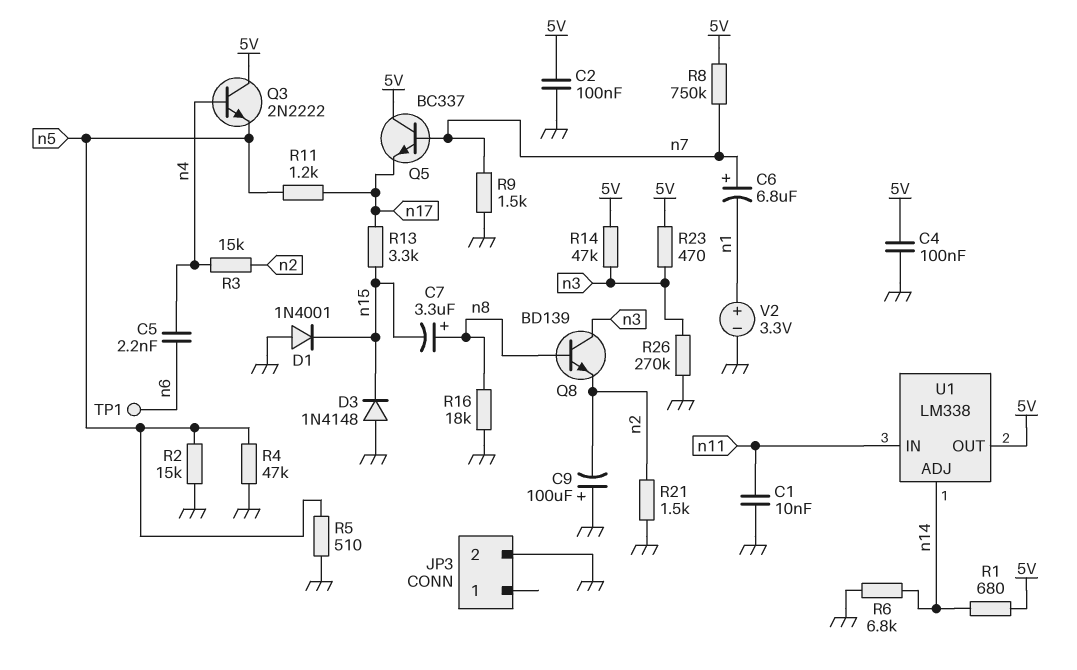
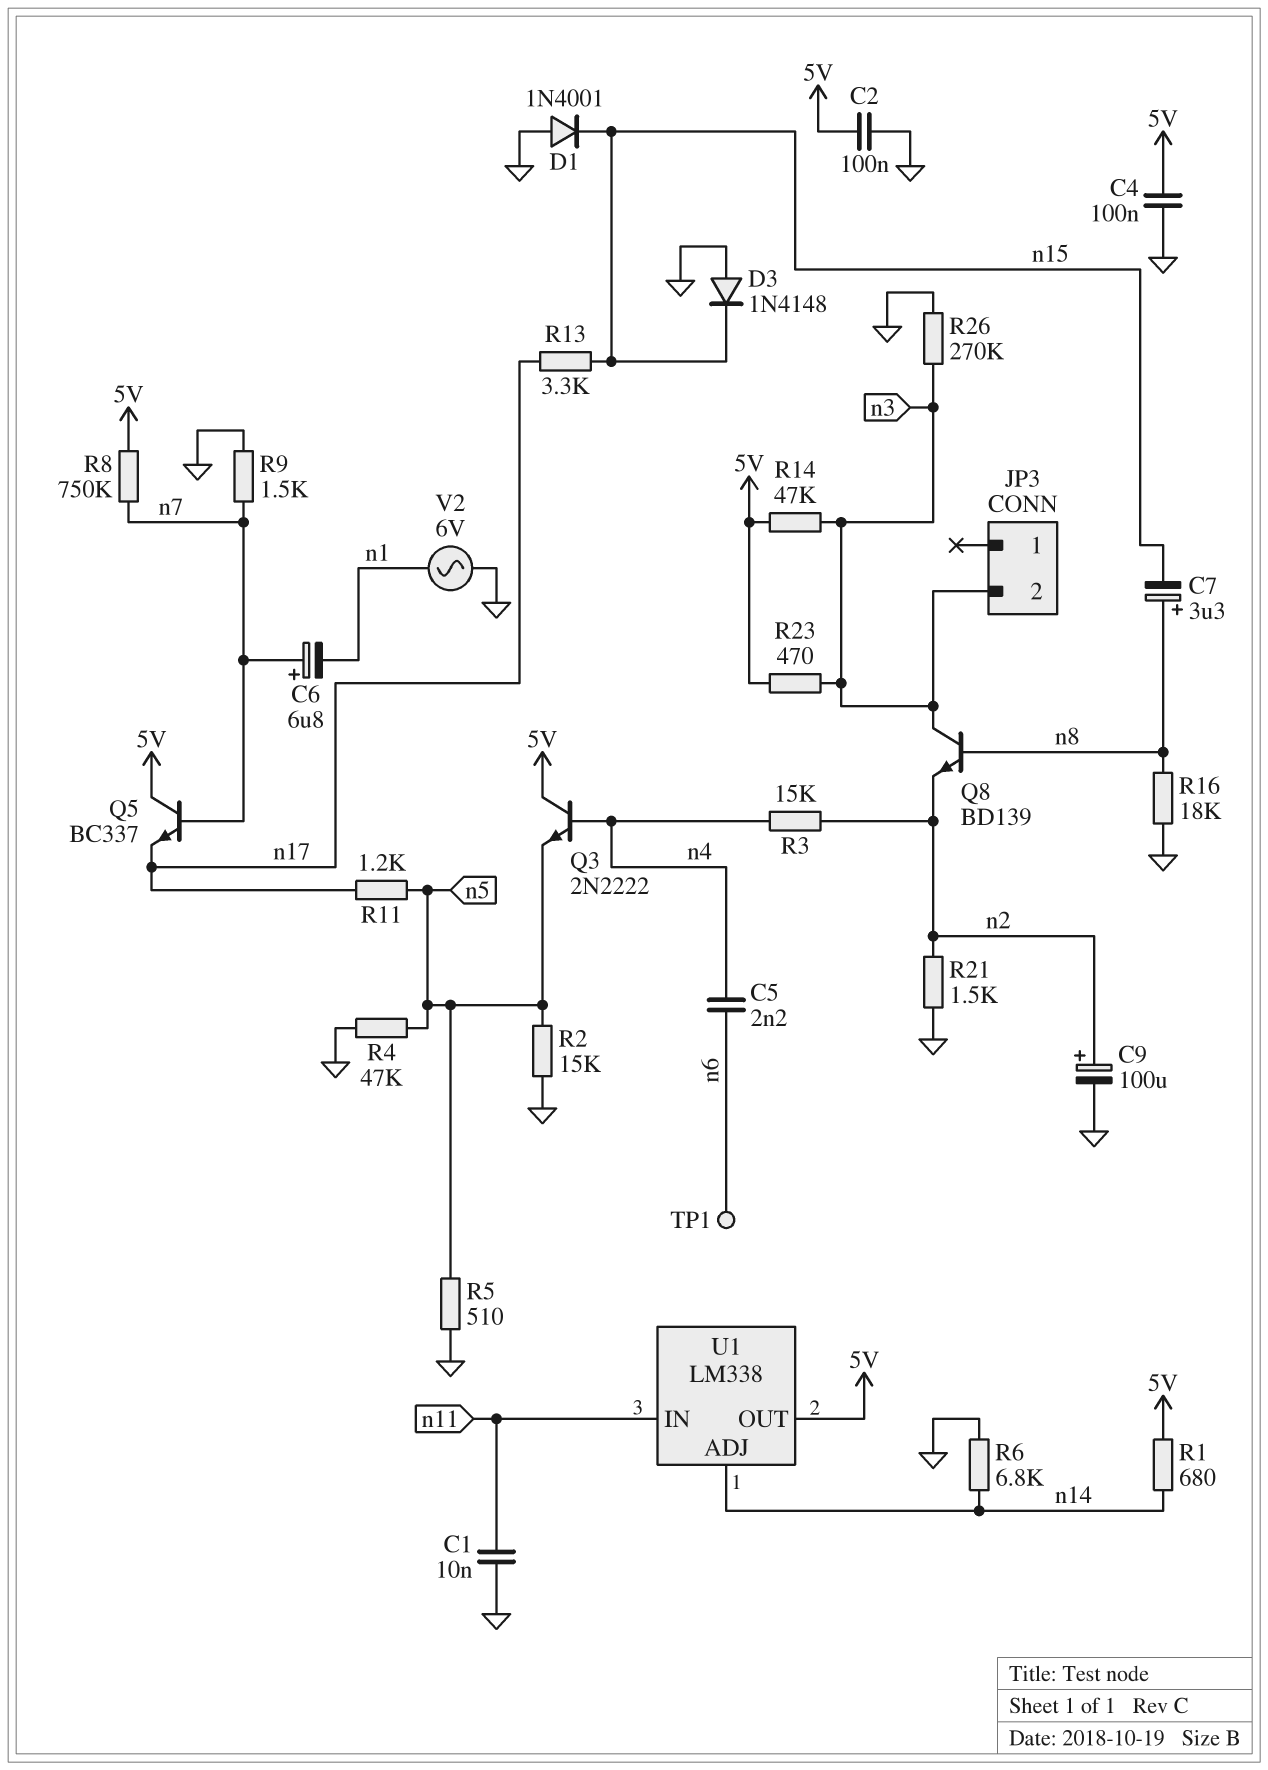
C9: 100uF (plus GND, minus n2) -> 100uF (plus n2, minus GND)
JP3 pin 2: GND -> n3
V2: 3.3V (plus n1, minus GND) -> AC 6V (GND, n1)

